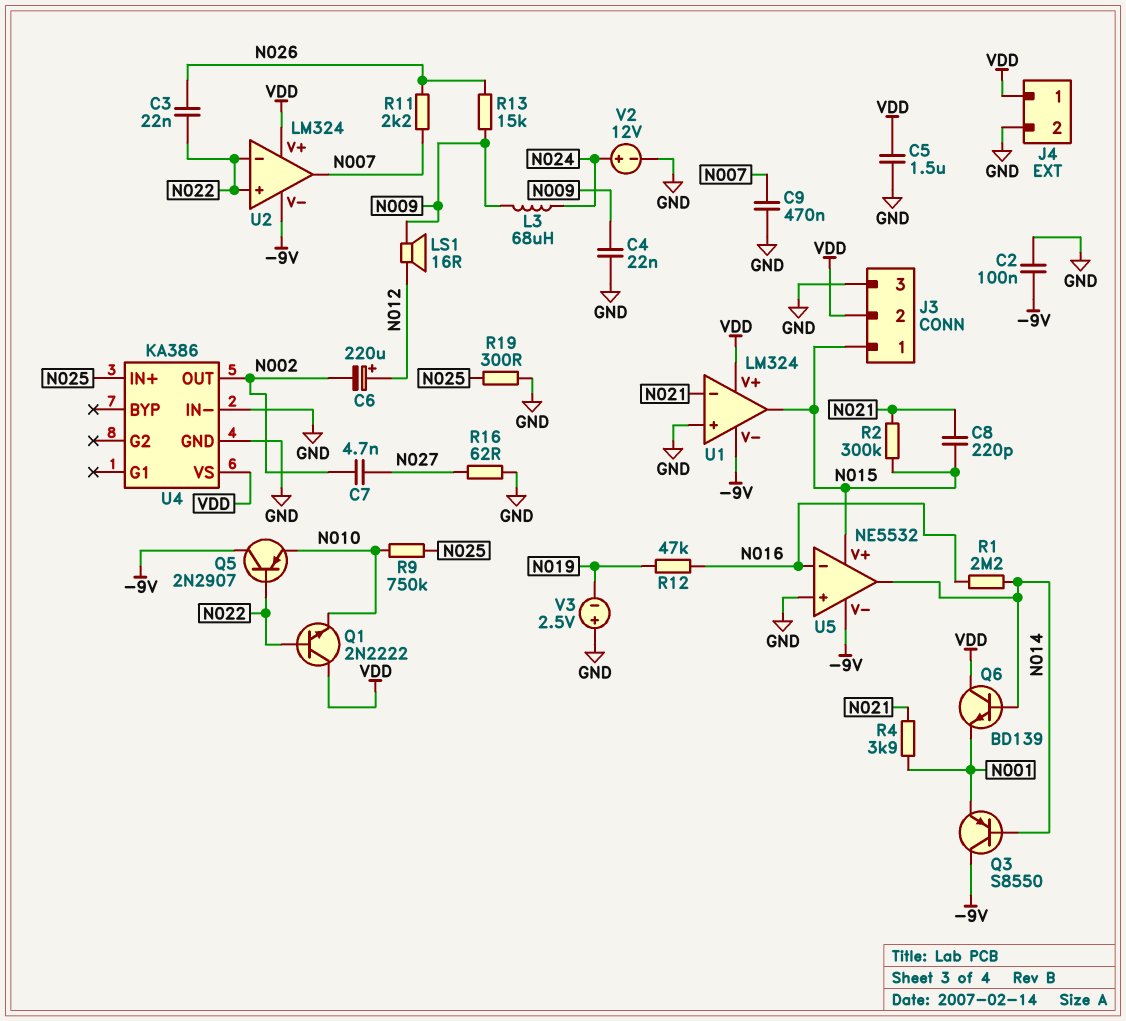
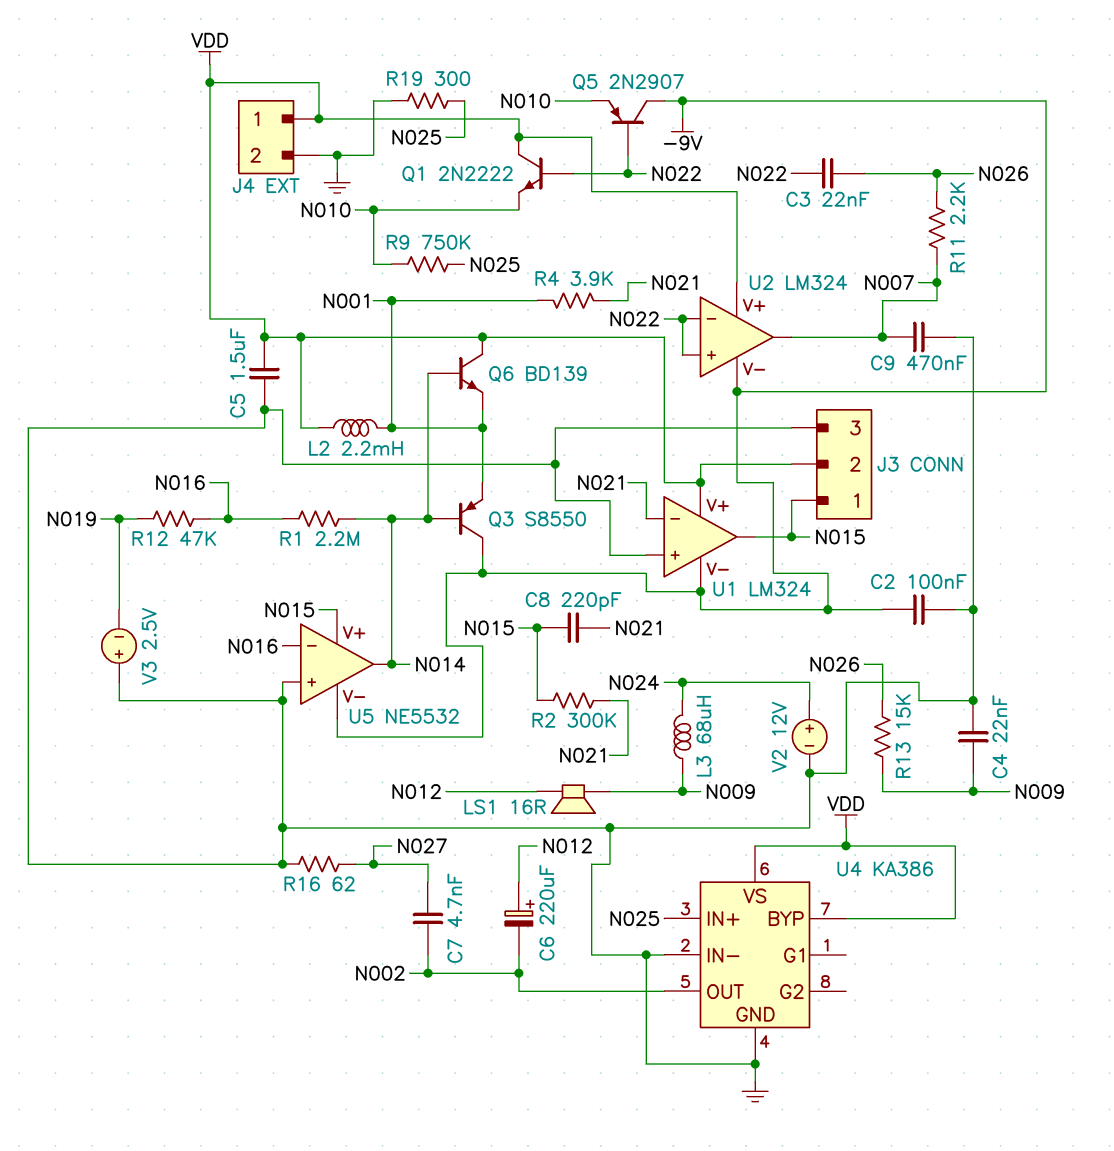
L2: none -> 2.2mH (N001, VDD)
U4 pin BYP: none -> VDD

